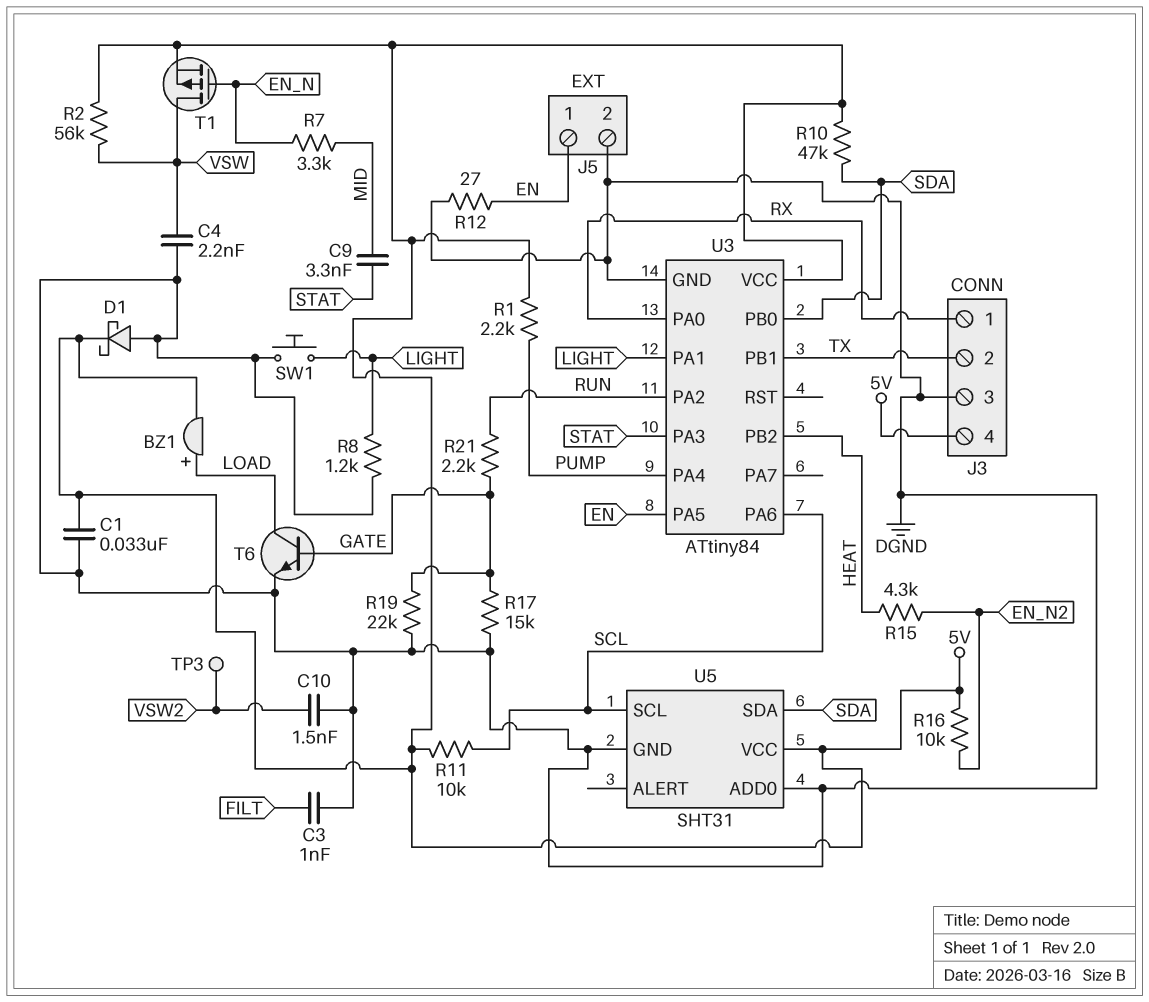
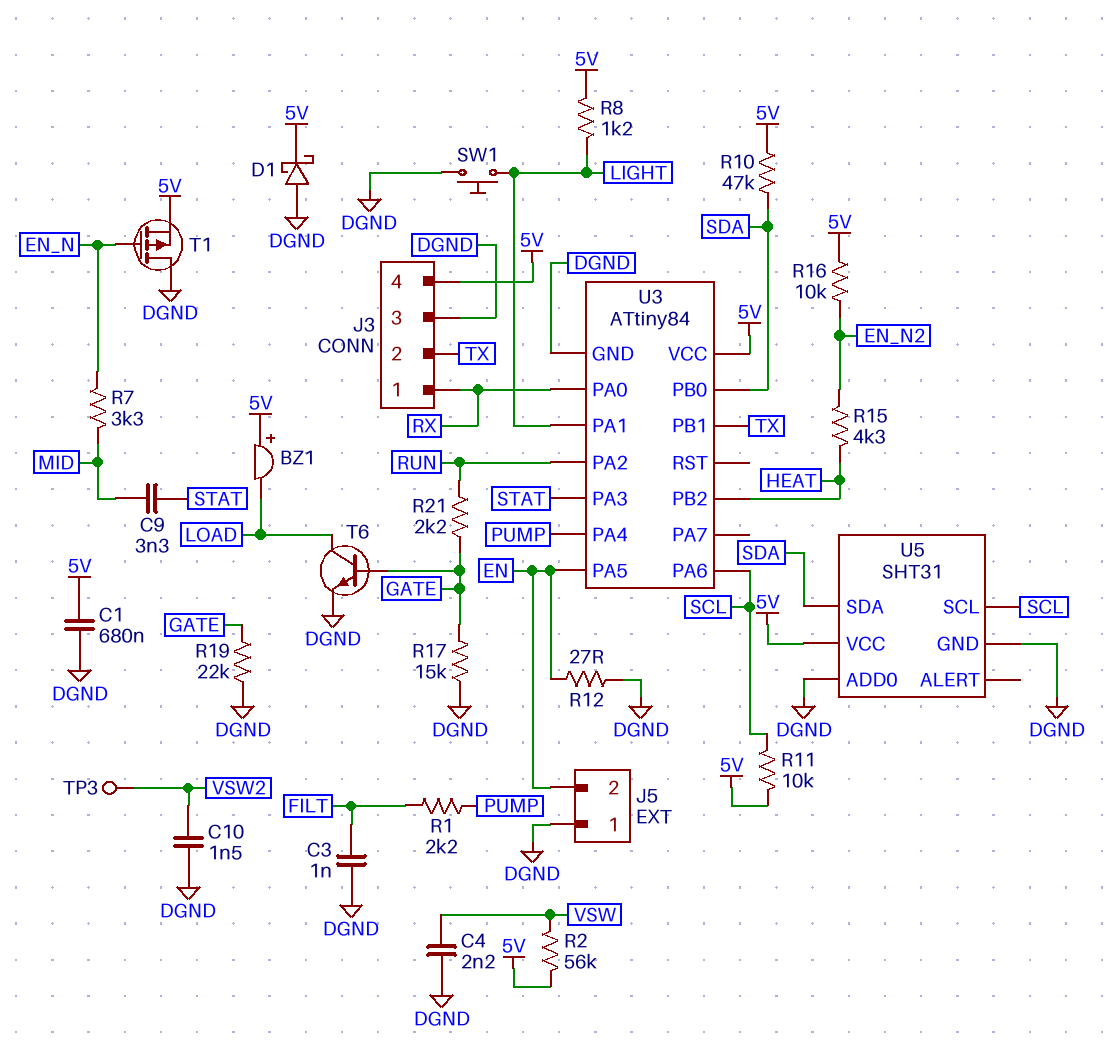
BZ1: buzzer (plus LOAD, minus 5V) -> buzzer (plus 5V, minus LOAD)
C1: 33nF (5V, DGND) -> 680nF (5V, DGND)
J5 pin 1: EN -> DGND
J5 pin 2: DGND -> EN
R1: 2.2k (5V, PUMP) -> 2.2k (FILT, PUMP)
R8: 1.2k (DGND, LIGHT) -> 1.2k (5V, LIGHT)
T1: PMOS (G EN_N, D VSW, S 5V) -> PMOS (G EN_N, D DGND, S 5V)

